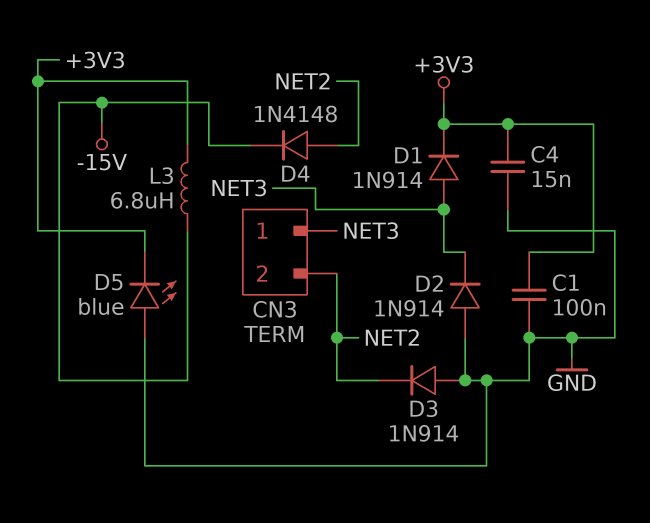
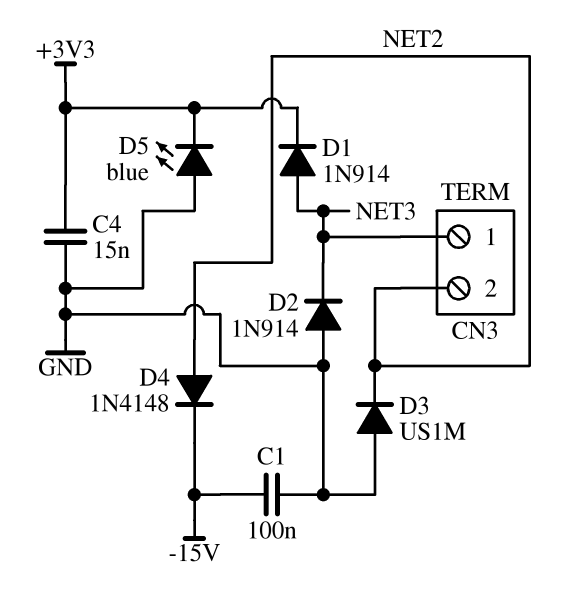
C1: 100nF (+3V3, GND) -> 100nF (-15V, GND)
D3: diode 1N914 (A GND, K NET2) -> diode US1M (A GND, K NET2)
L3: 6.8uH (+3V3, -15V) -> none

